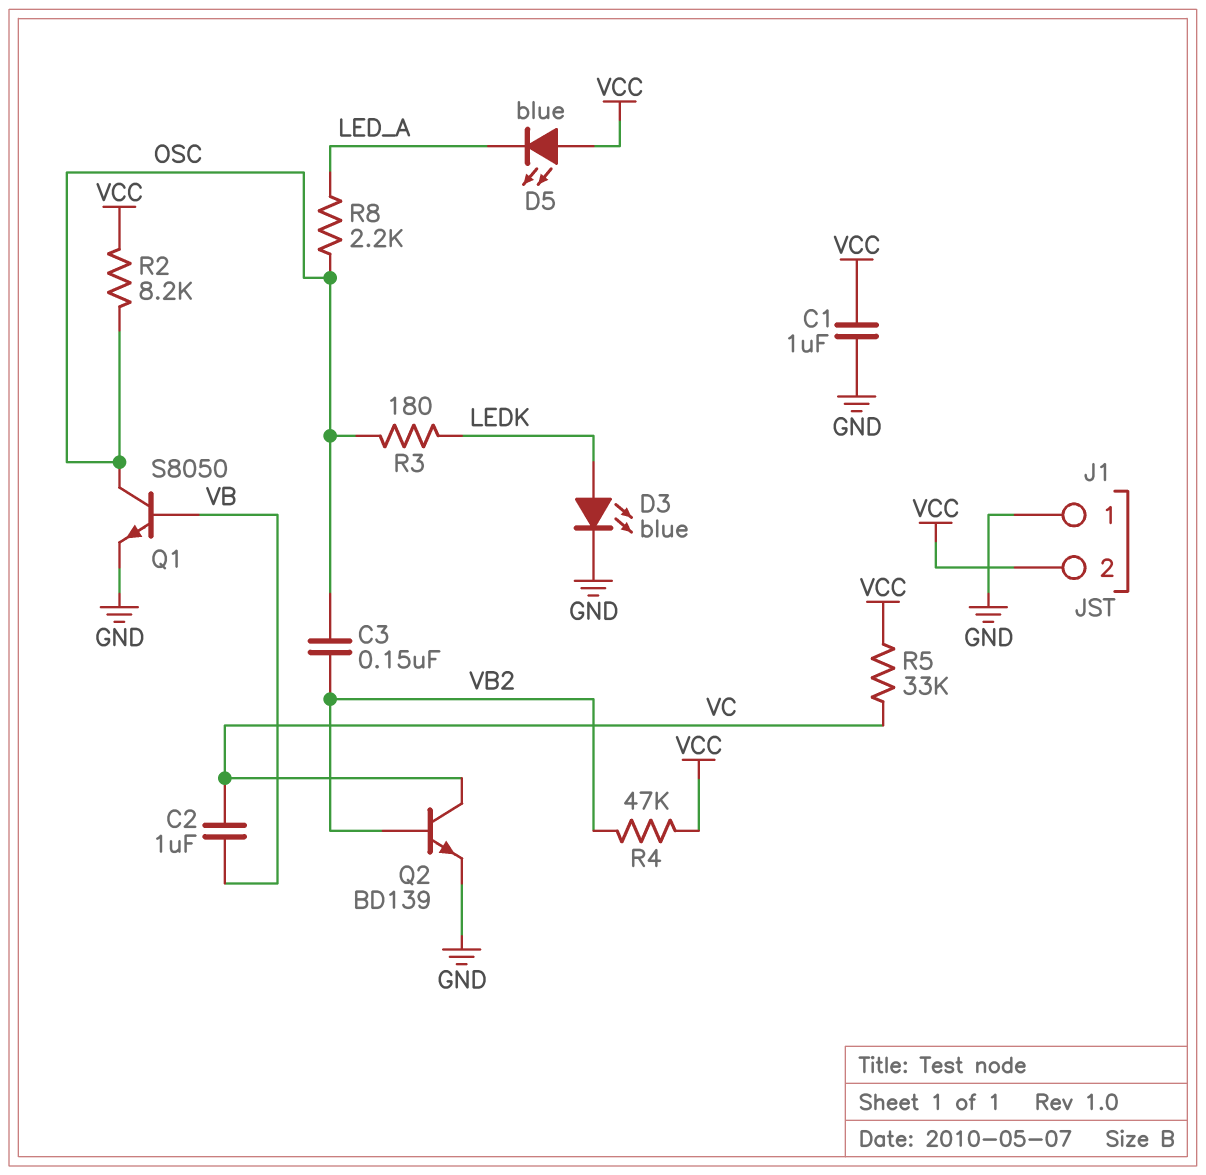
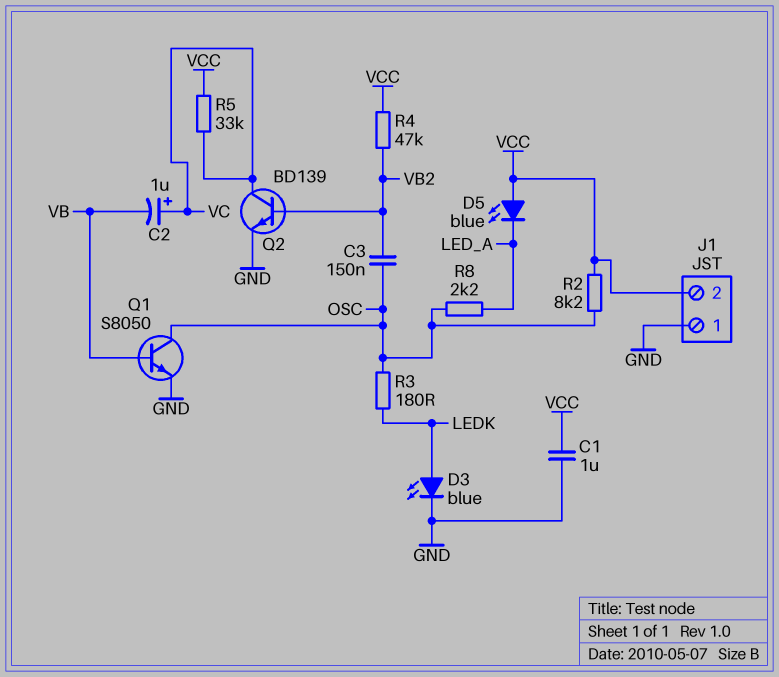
C2: 1uF (VB, VC) -> 1uF (plus VC, minus VB)

